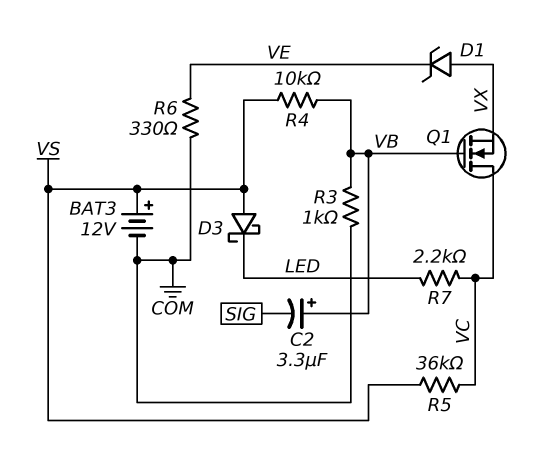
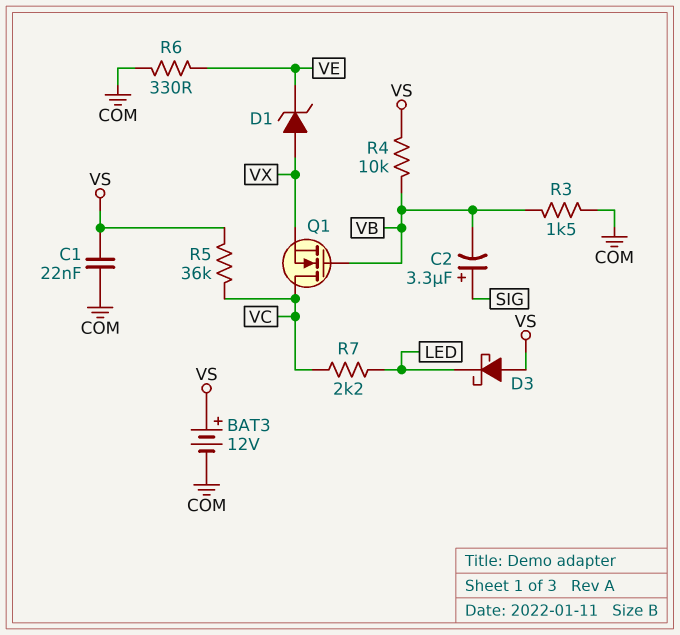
C1: none -> 22nF (COM, VS)
C2: 3.3uF (plus VB, minus SIG) -> 3.3uF (plus SIG, minus VB)
R3: 1k (COM, VB) -> 1.5k (COM, VB)

